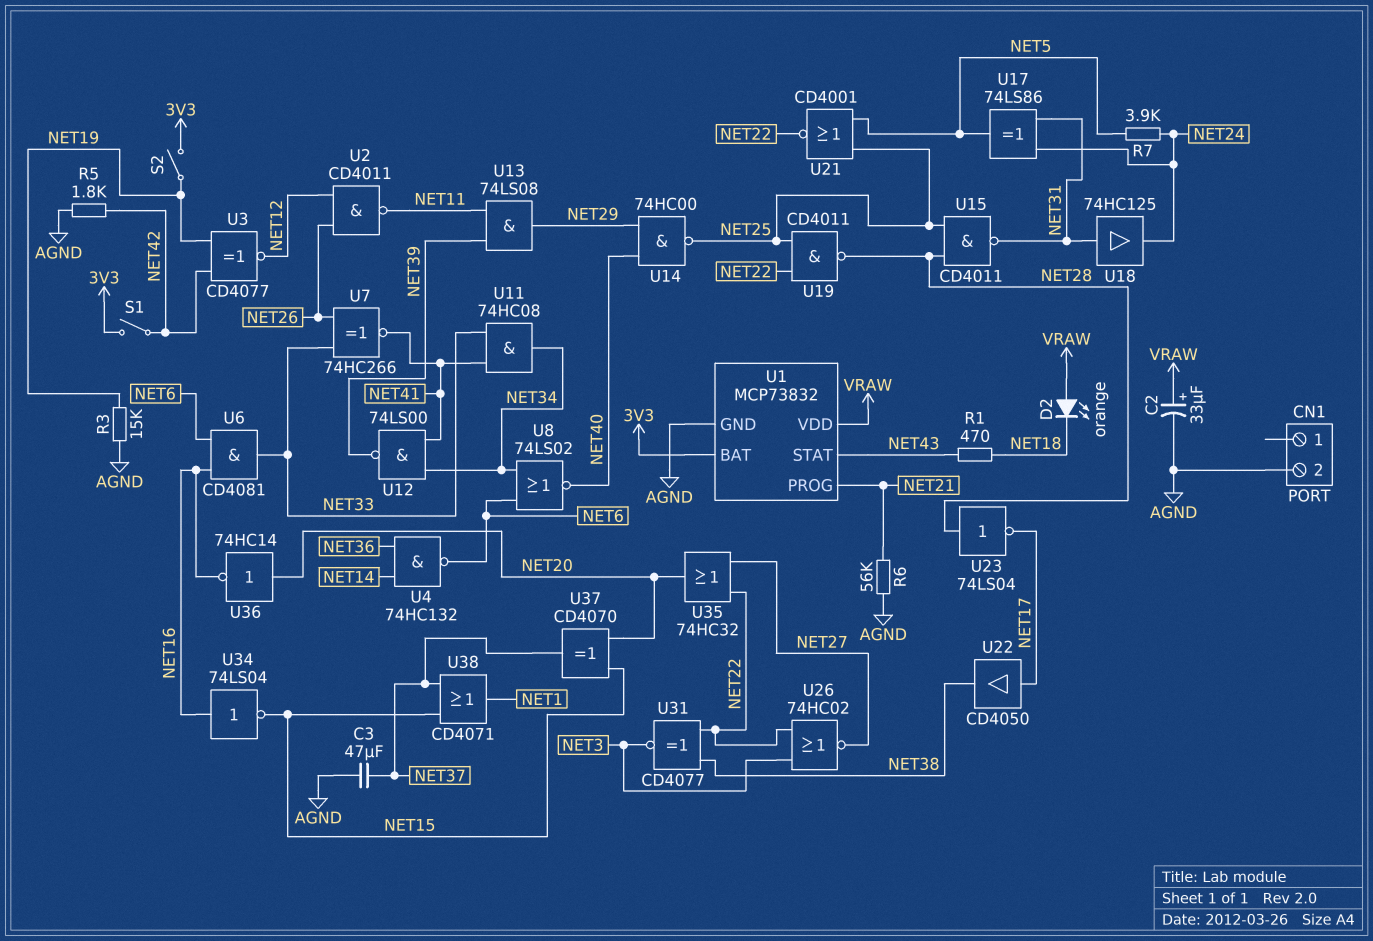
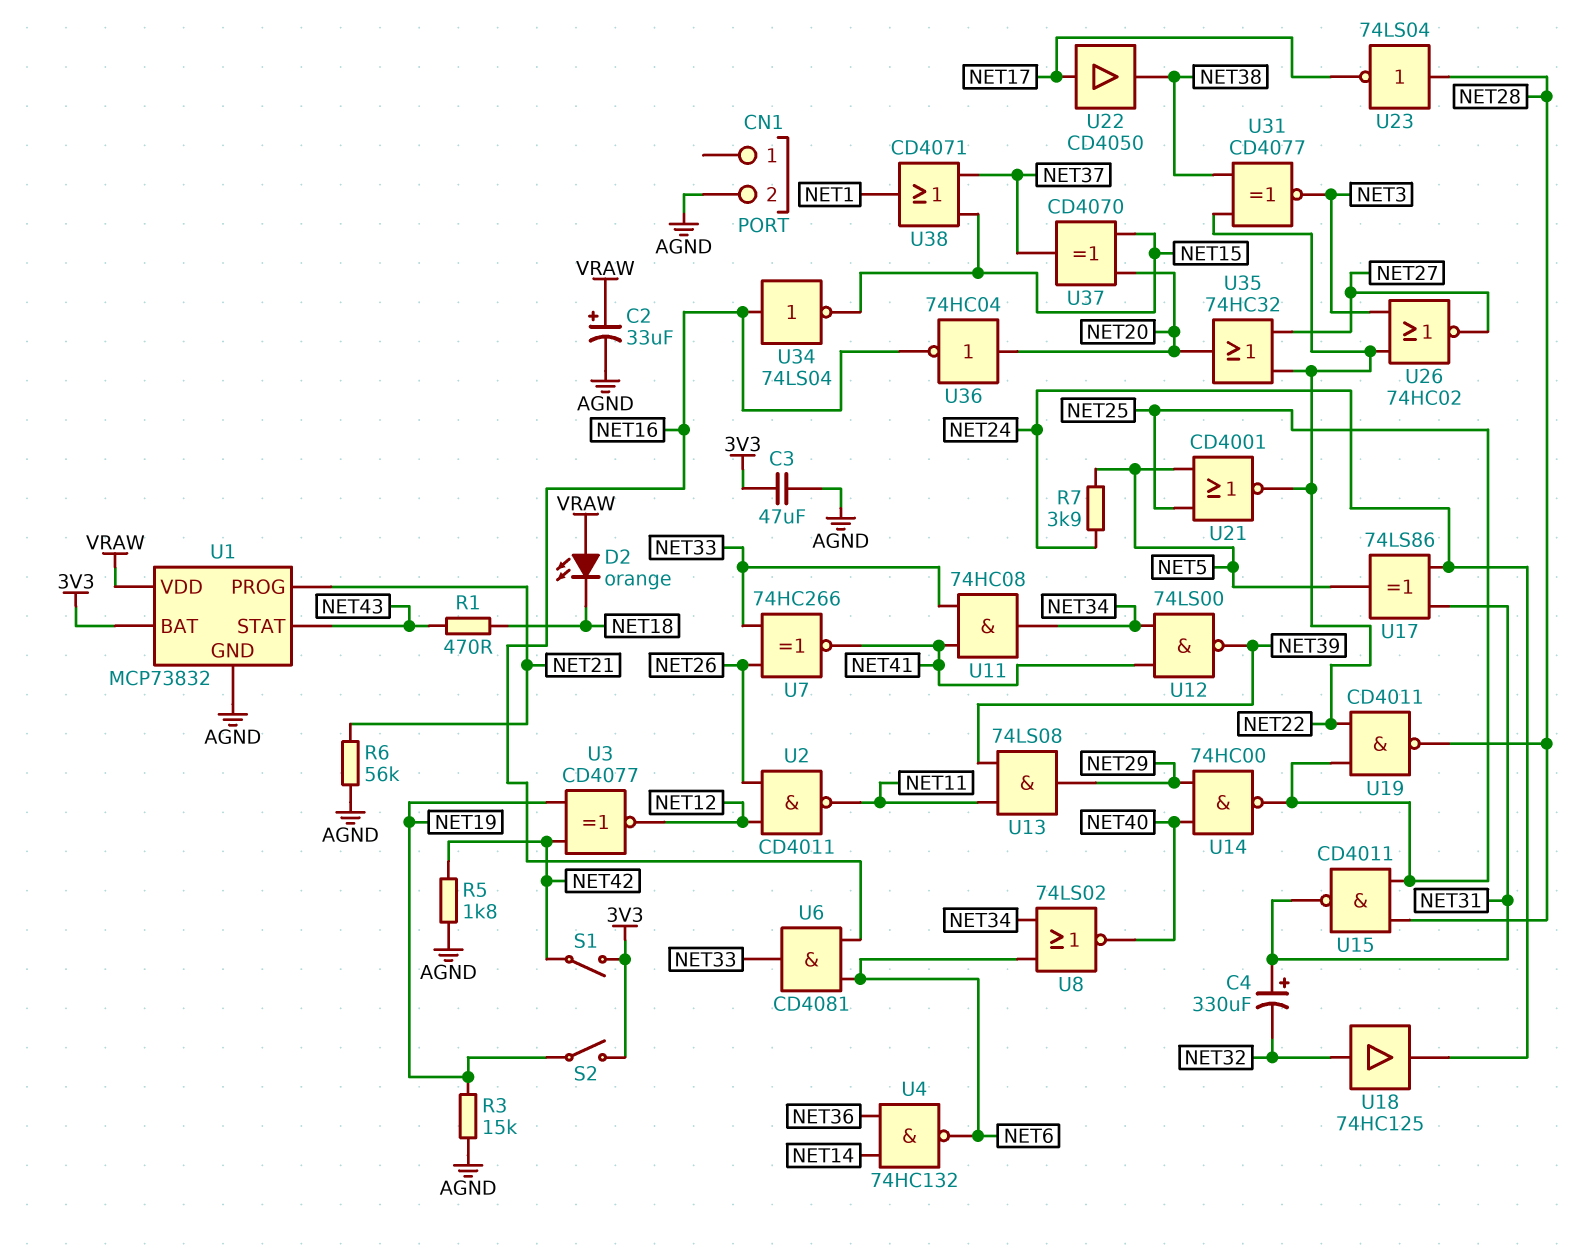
C3: 47uF (AGND, NET37) -> 47uF (3V3, AGND)
C4: none -> 330uF (plus NET31, minus NET32)
U18: buffer 74HC125 (in NET31, out NET24) -> buffer 74HC125 (in NET32, out NET24)
U36: NOT 74HC14 (in NET20, out NET16) -> NOT 74HC04 (in NET20, out NET16)

